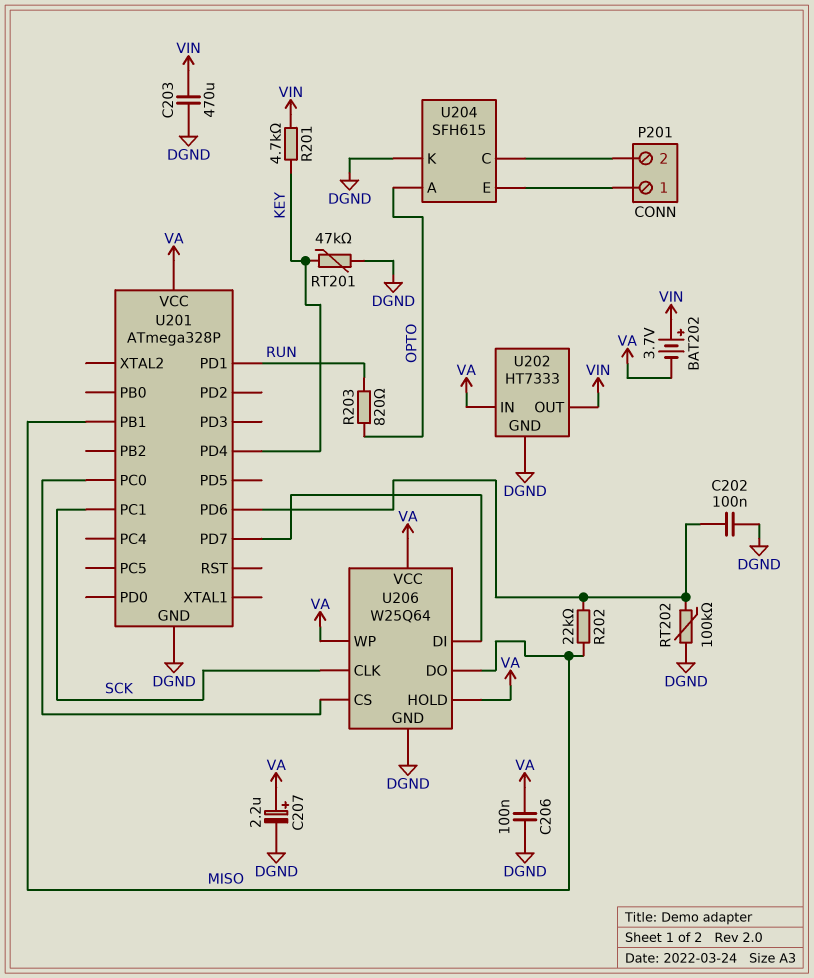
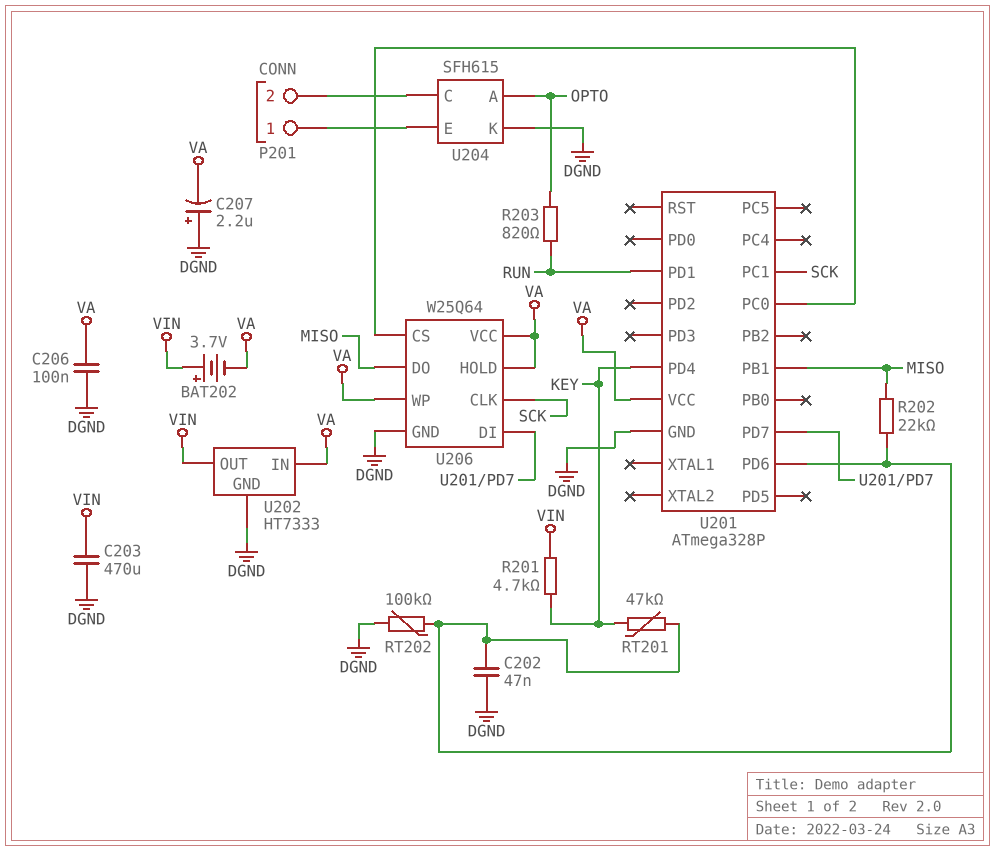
C202: 100nF (DGND, U201/PD6) -> 47nF (DGND, U201/PD6)
C207: 2.2uF (plus VA, minus DGND) -> 2.2uF (plus DGND, minus VA)
RT201: 47k (DGND, KEY) -> 47k (KEY, U201/PD6)

